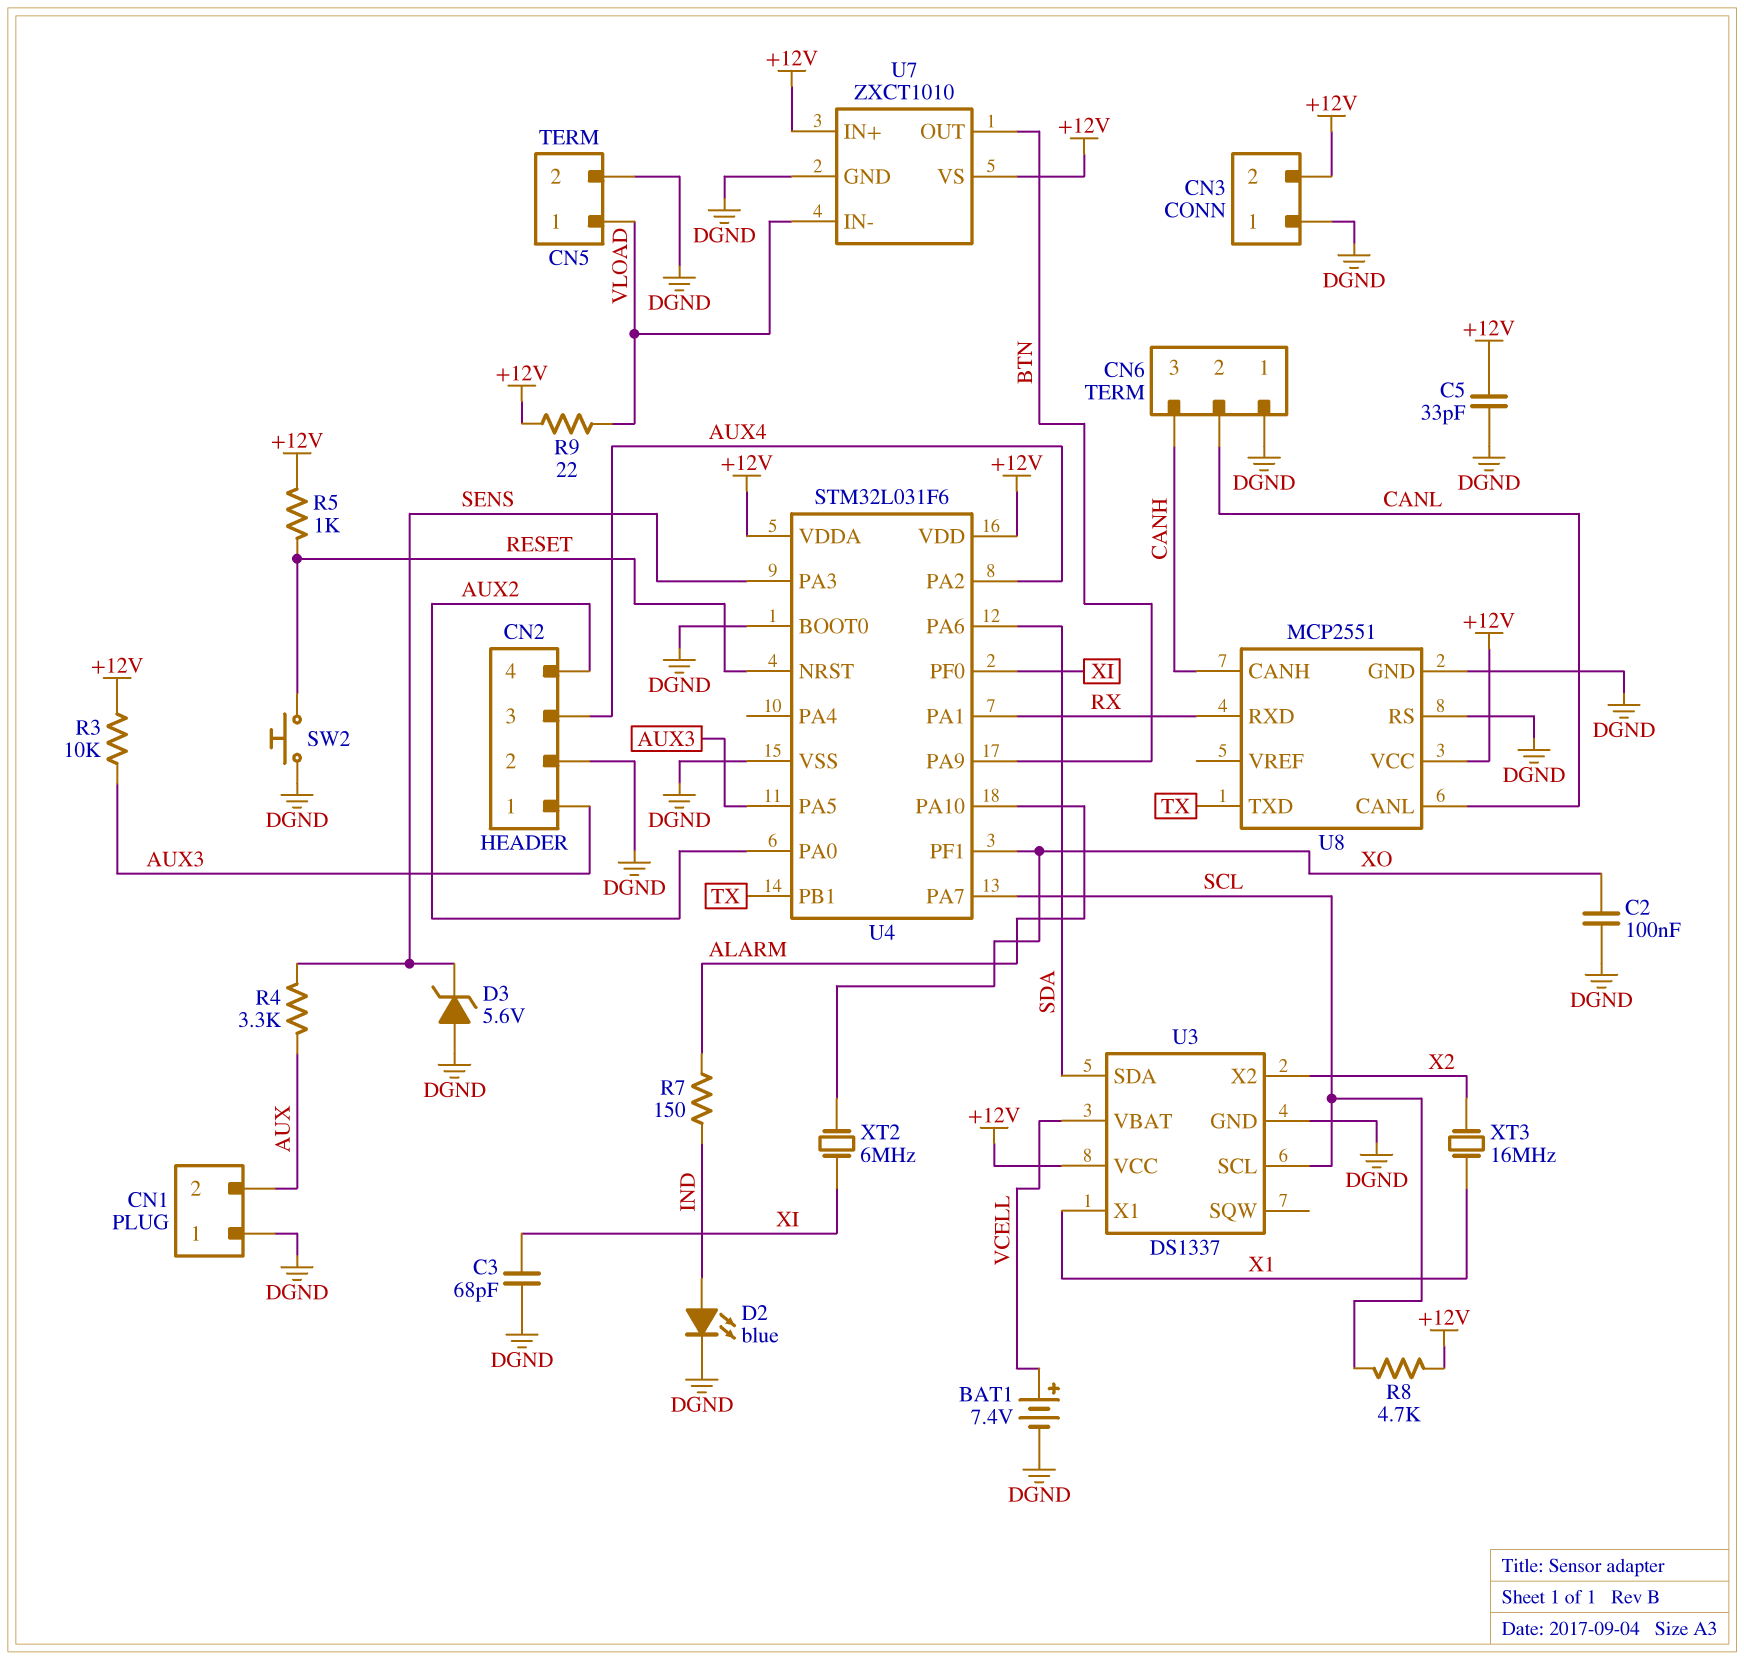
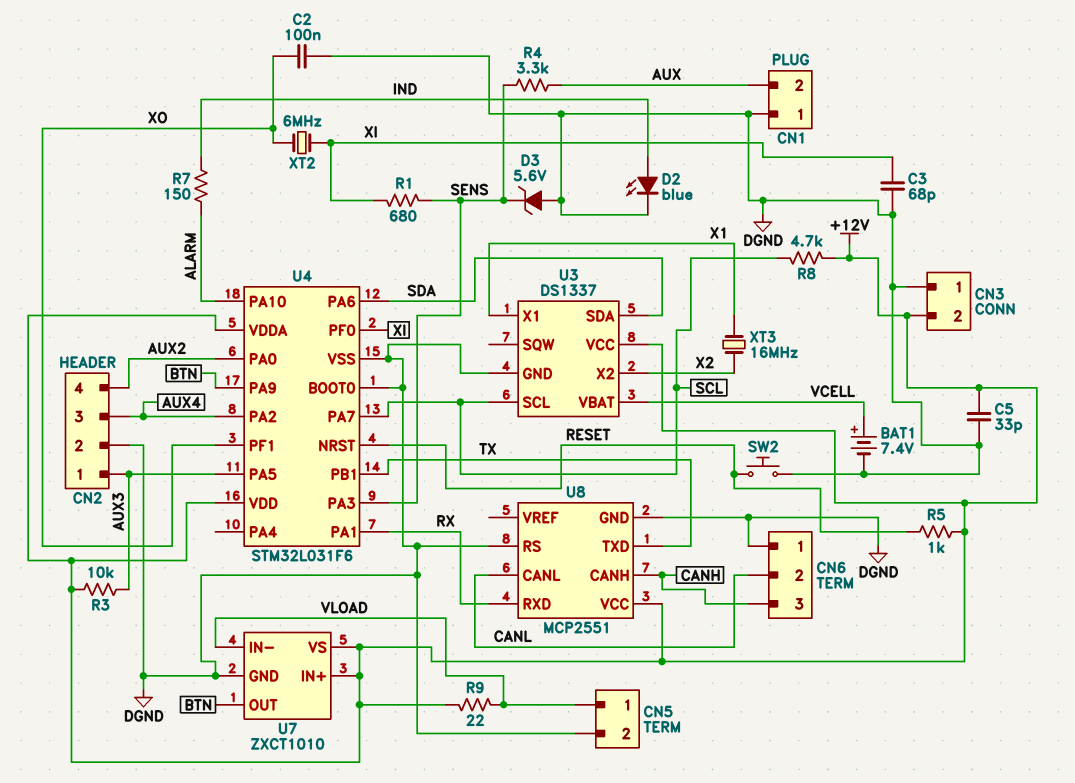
R1: none -> 680 (SENS, XI)

